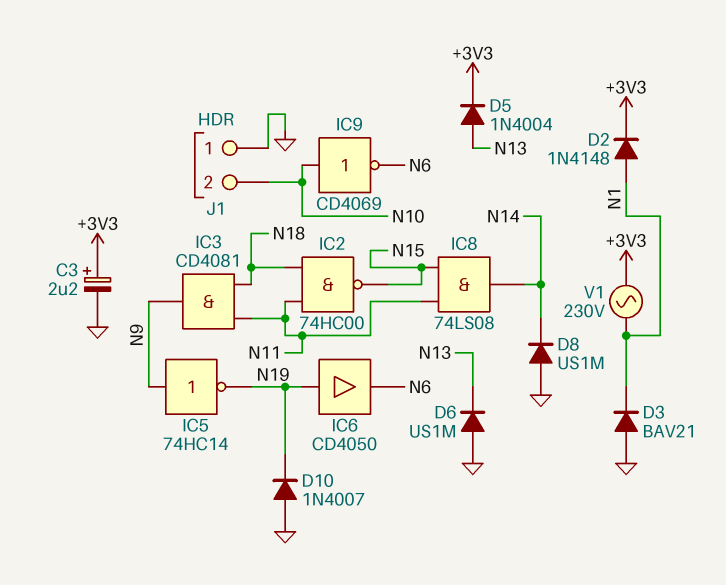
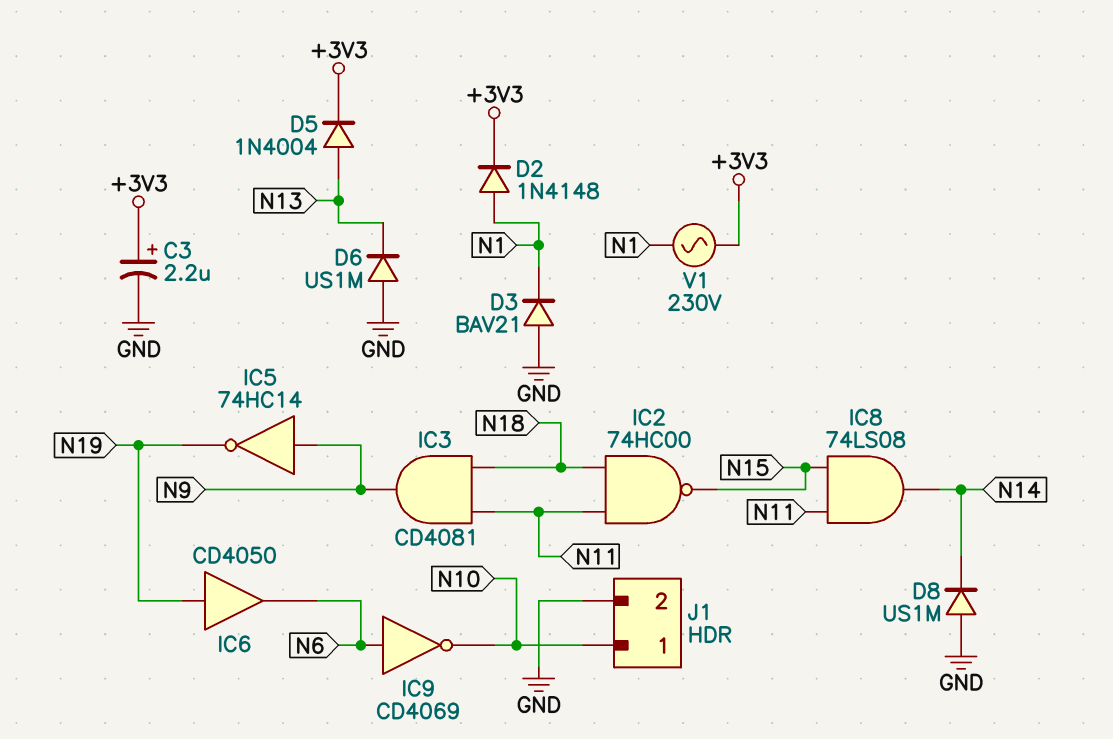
D10: diode 1N4007 (A GND, K N19) -> none
IC9: NOT CD4069 (in N10, out N6) -> NOT CD4069 (in N6, out N10)
J1 pin 1: GND -> N10
J1 pin 2: N10 -> GND

